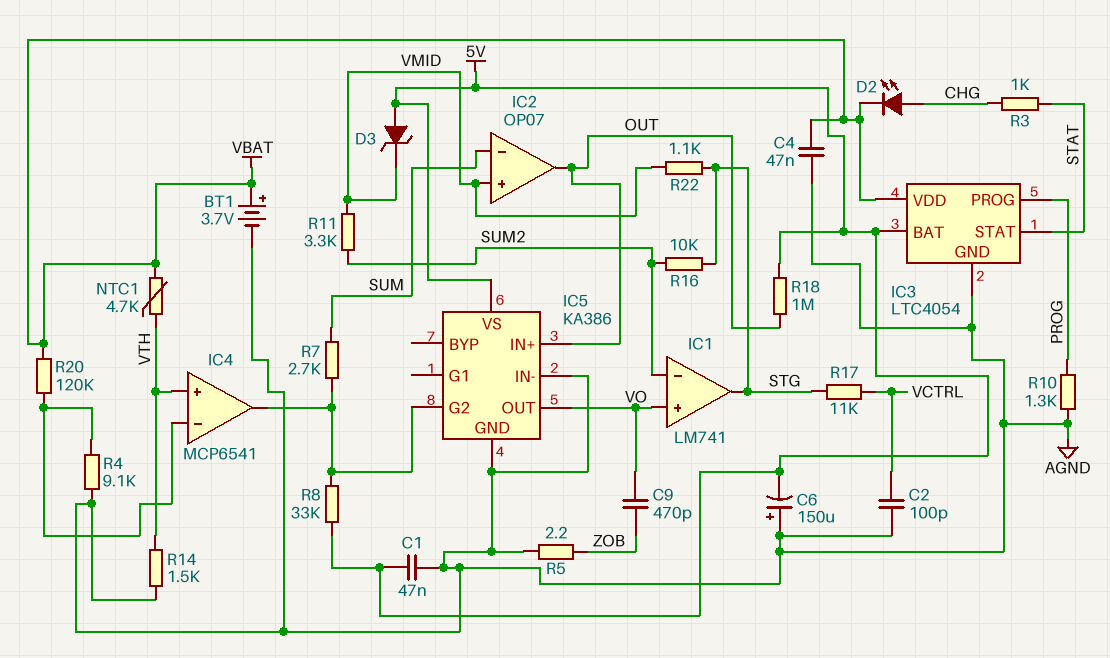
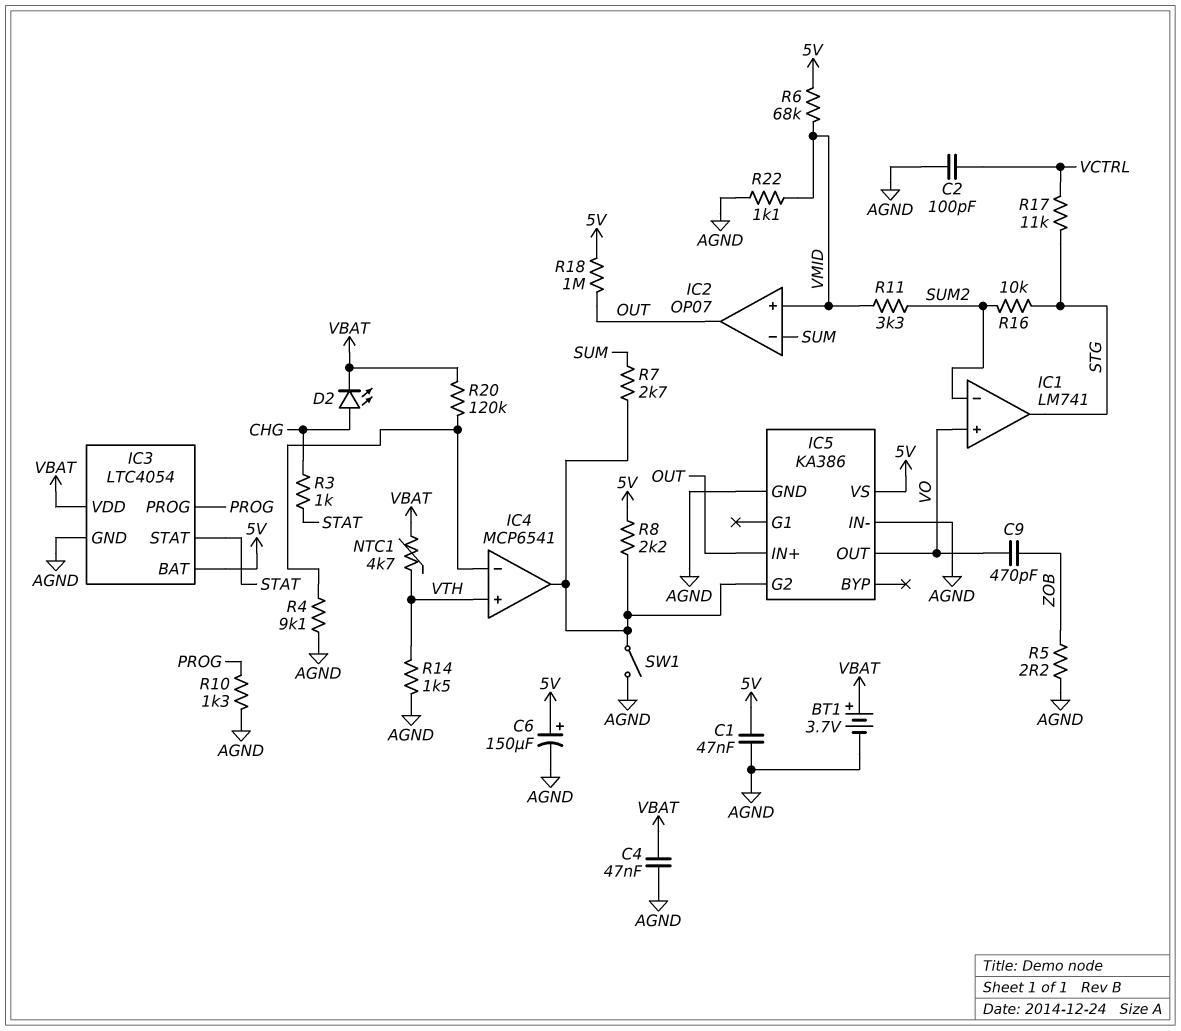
C6: 150uF (plus AGND, minus 5V) -> 150uF (plus 5V, minus AGND)
D3: zener (A 5V, K VMID) -> none
R6: none -> 68k (5V, VMID)
R8: 33k (5V, IC4/out) -> 2.2k (5V, IC4/out)
R22: 1.1k (STG, VMID) -> 1.1k (AGND, VMID)
SW1: none -> switch (AGND, IC4/out)

